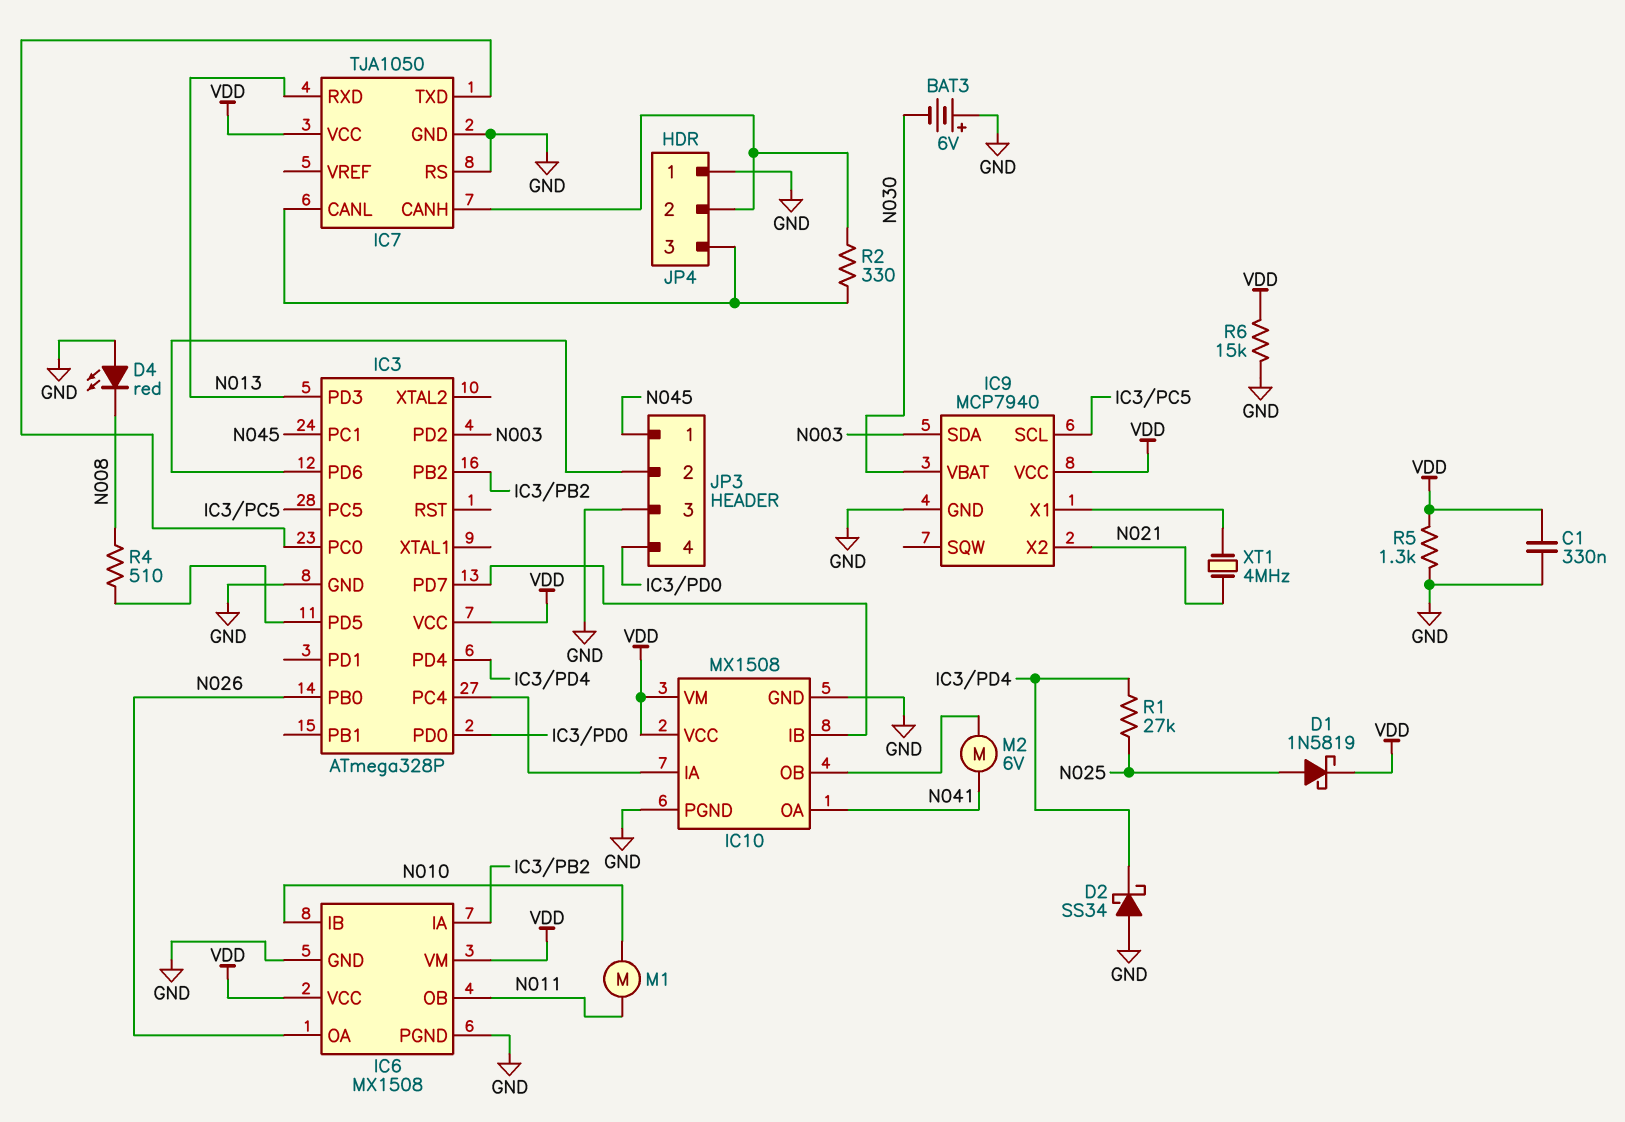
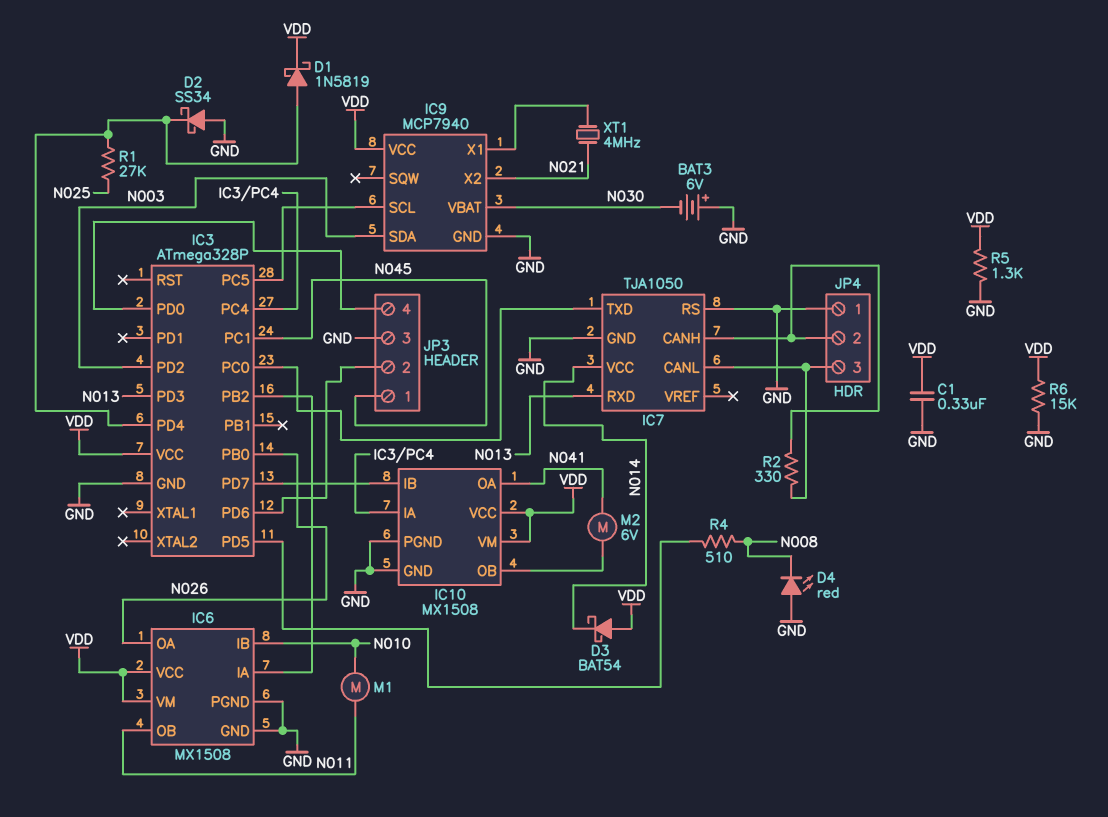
D1: schottky 1N5819 (A N025, K VDD) -> schottky 1N5819 (A IC3/PD4, K VDD)
D3: none -> schottky BAT54 (A VDD, K N014)
IC7 pin VCC: VDD -> N014

